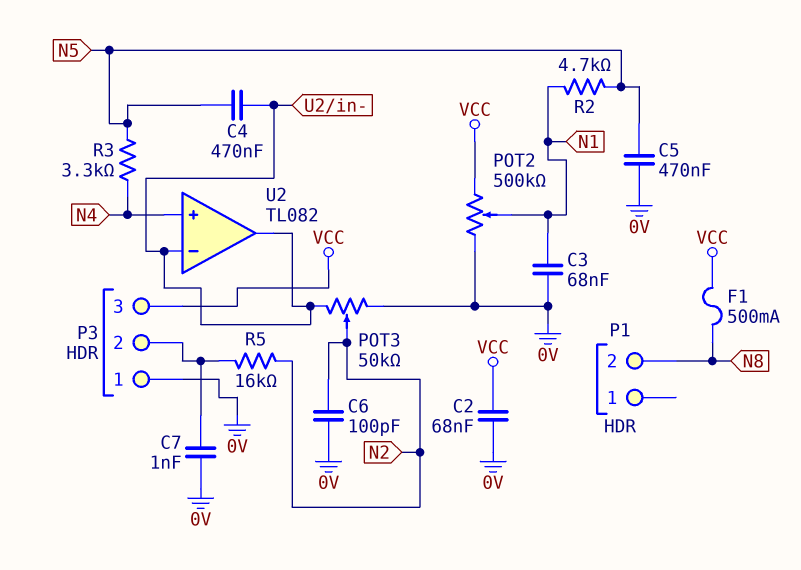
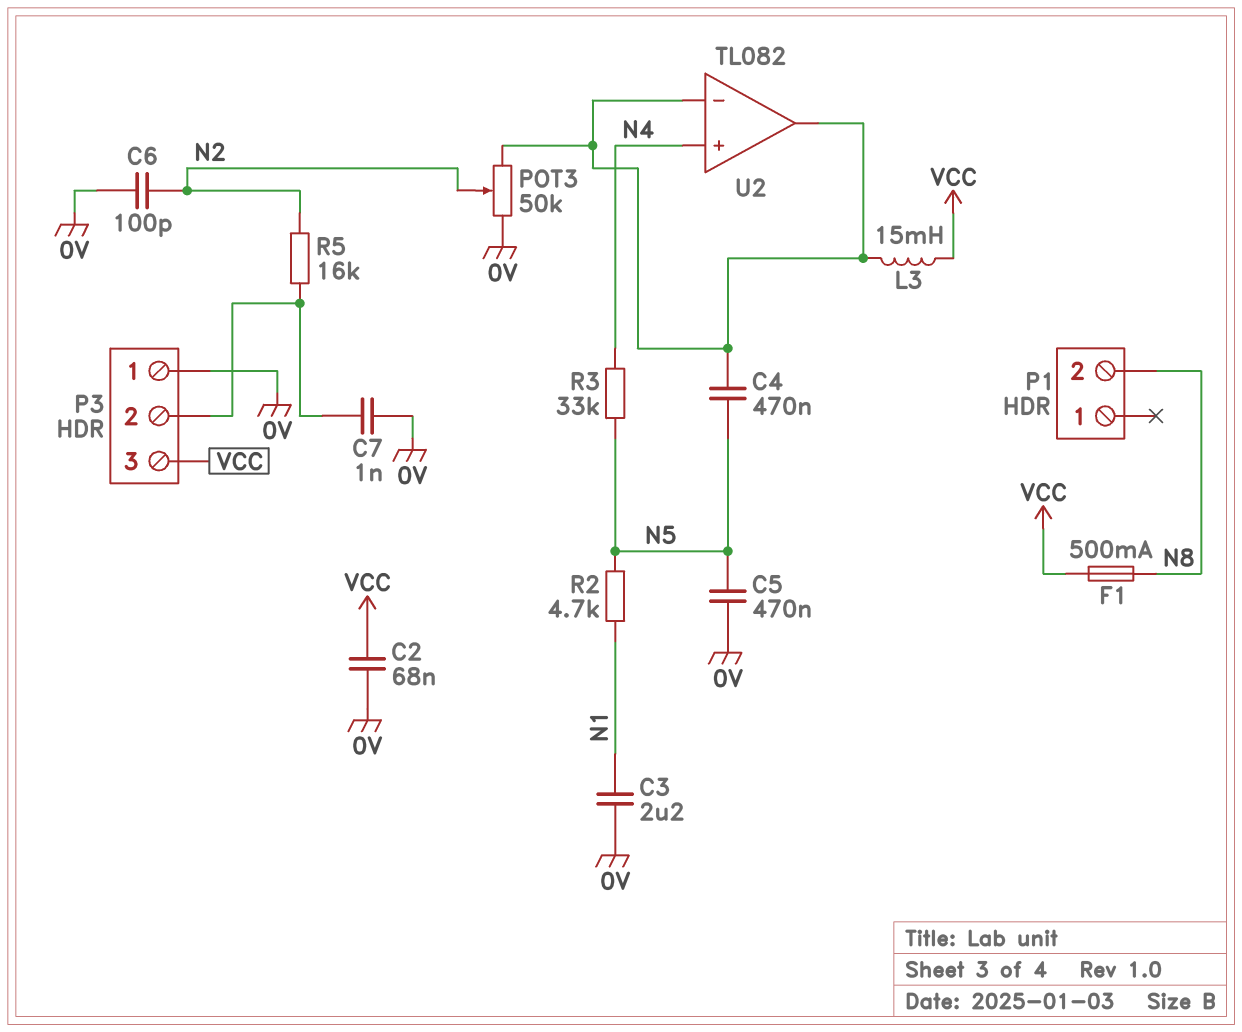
C3: 68nF (0V, N1) -> 2.2uF (0V, N1)
L3: none -> 15mH (U2/in-, VCC)
POT2: 500k (0V, VCC, wiper N1) -> none
R3: 3.3k (N4, N5) -> 33k (N4, N5)

